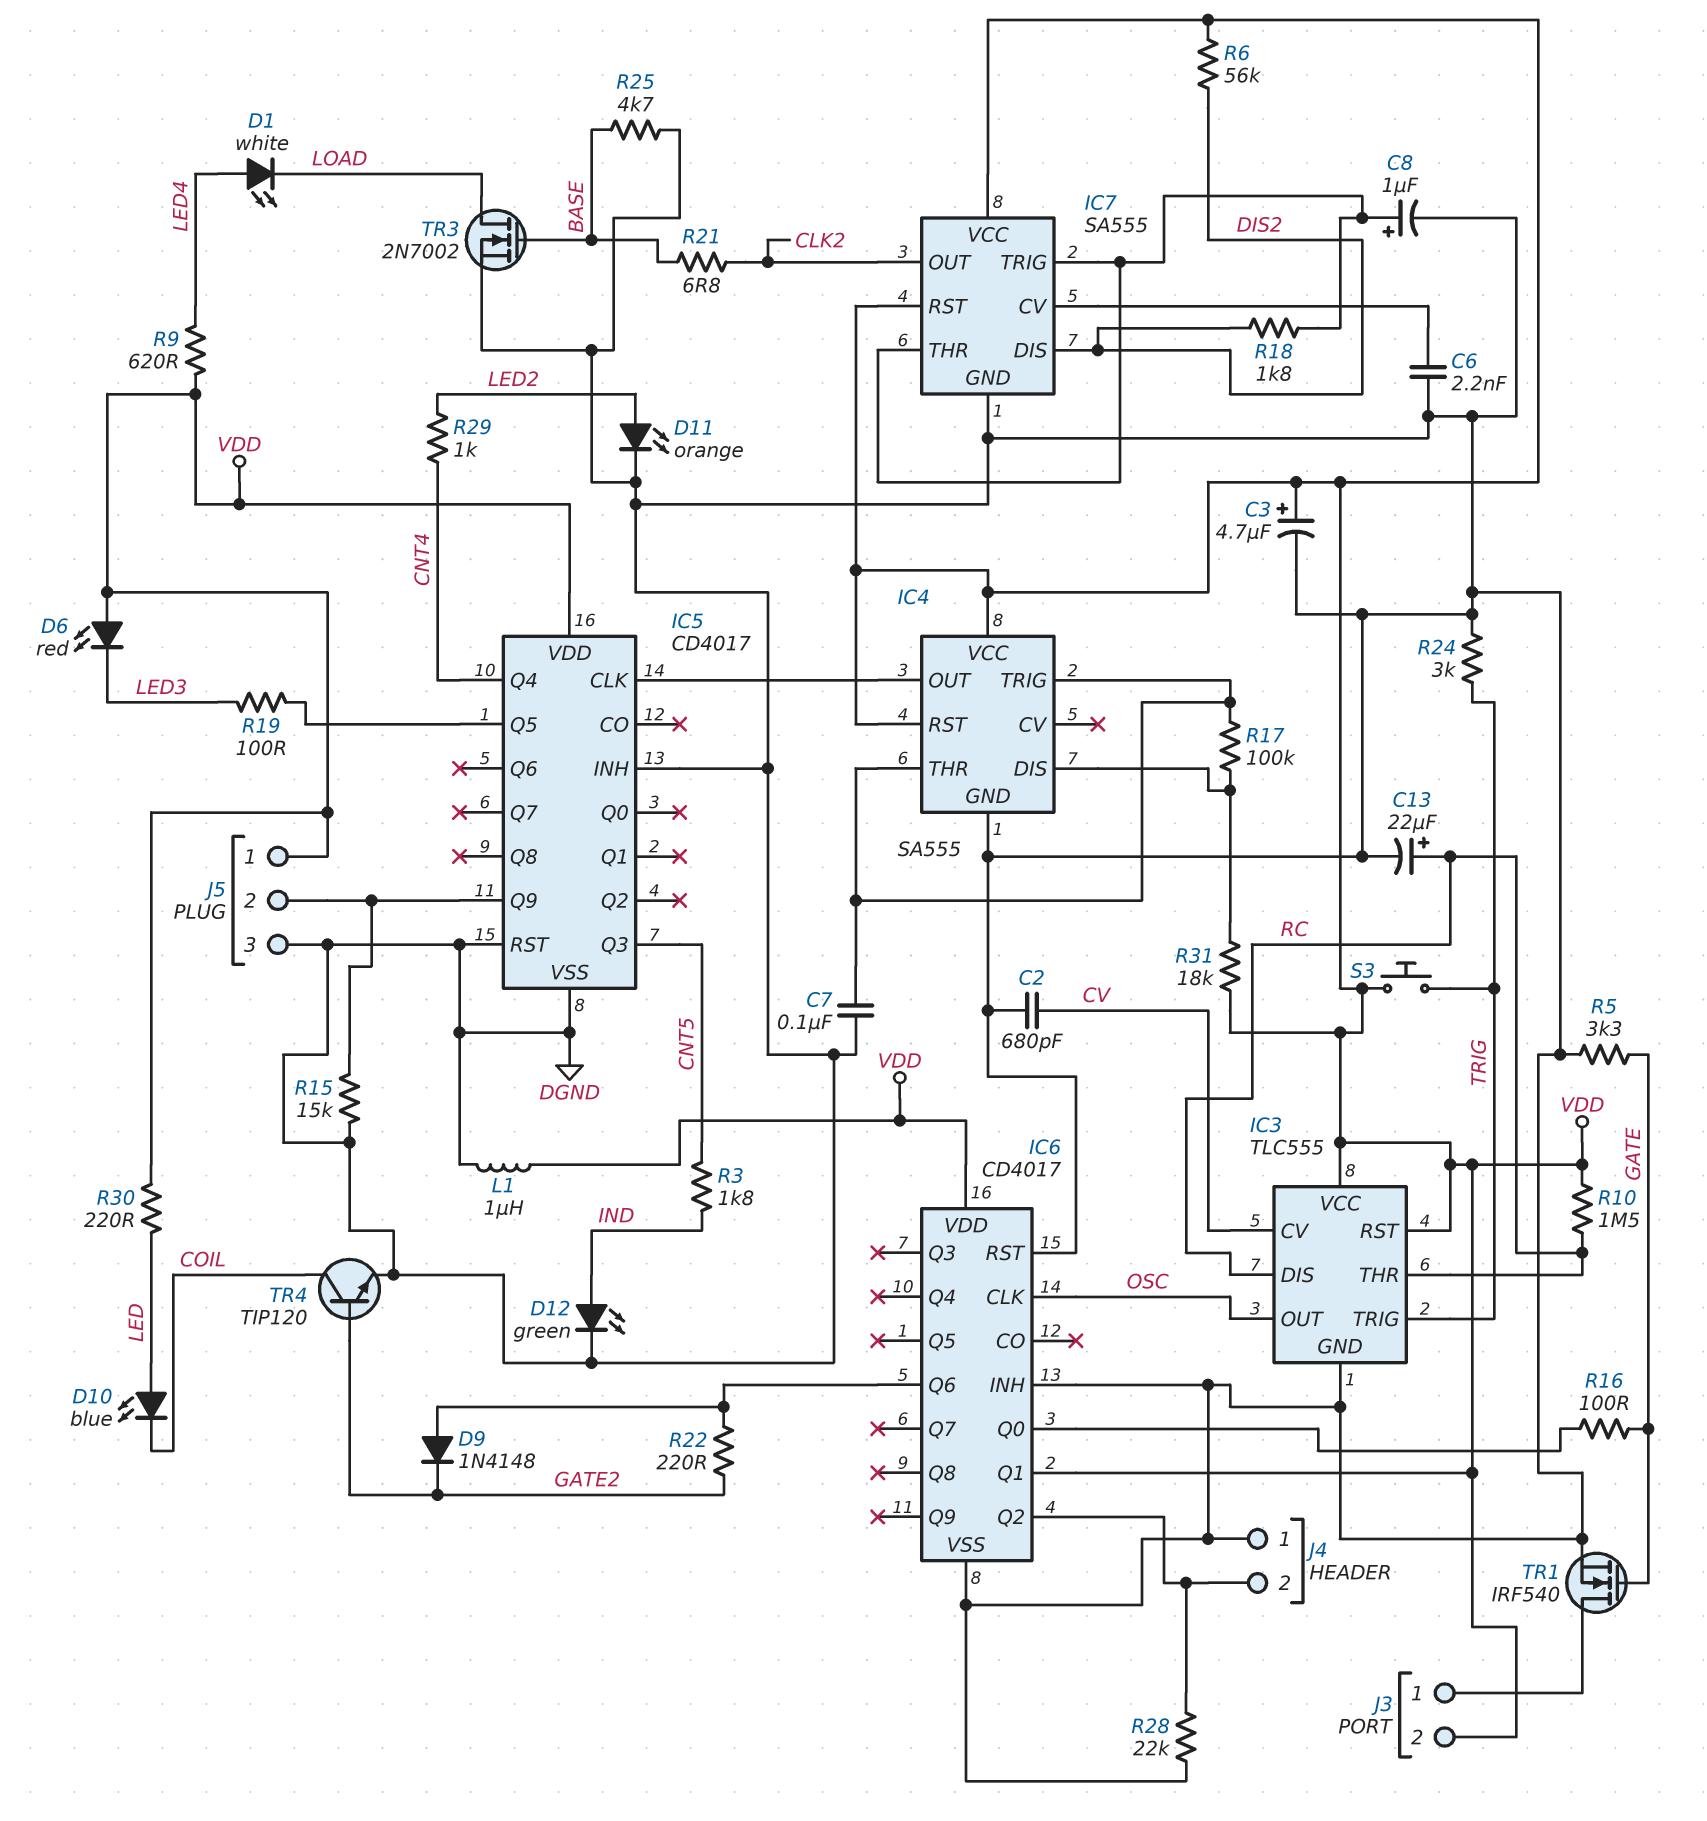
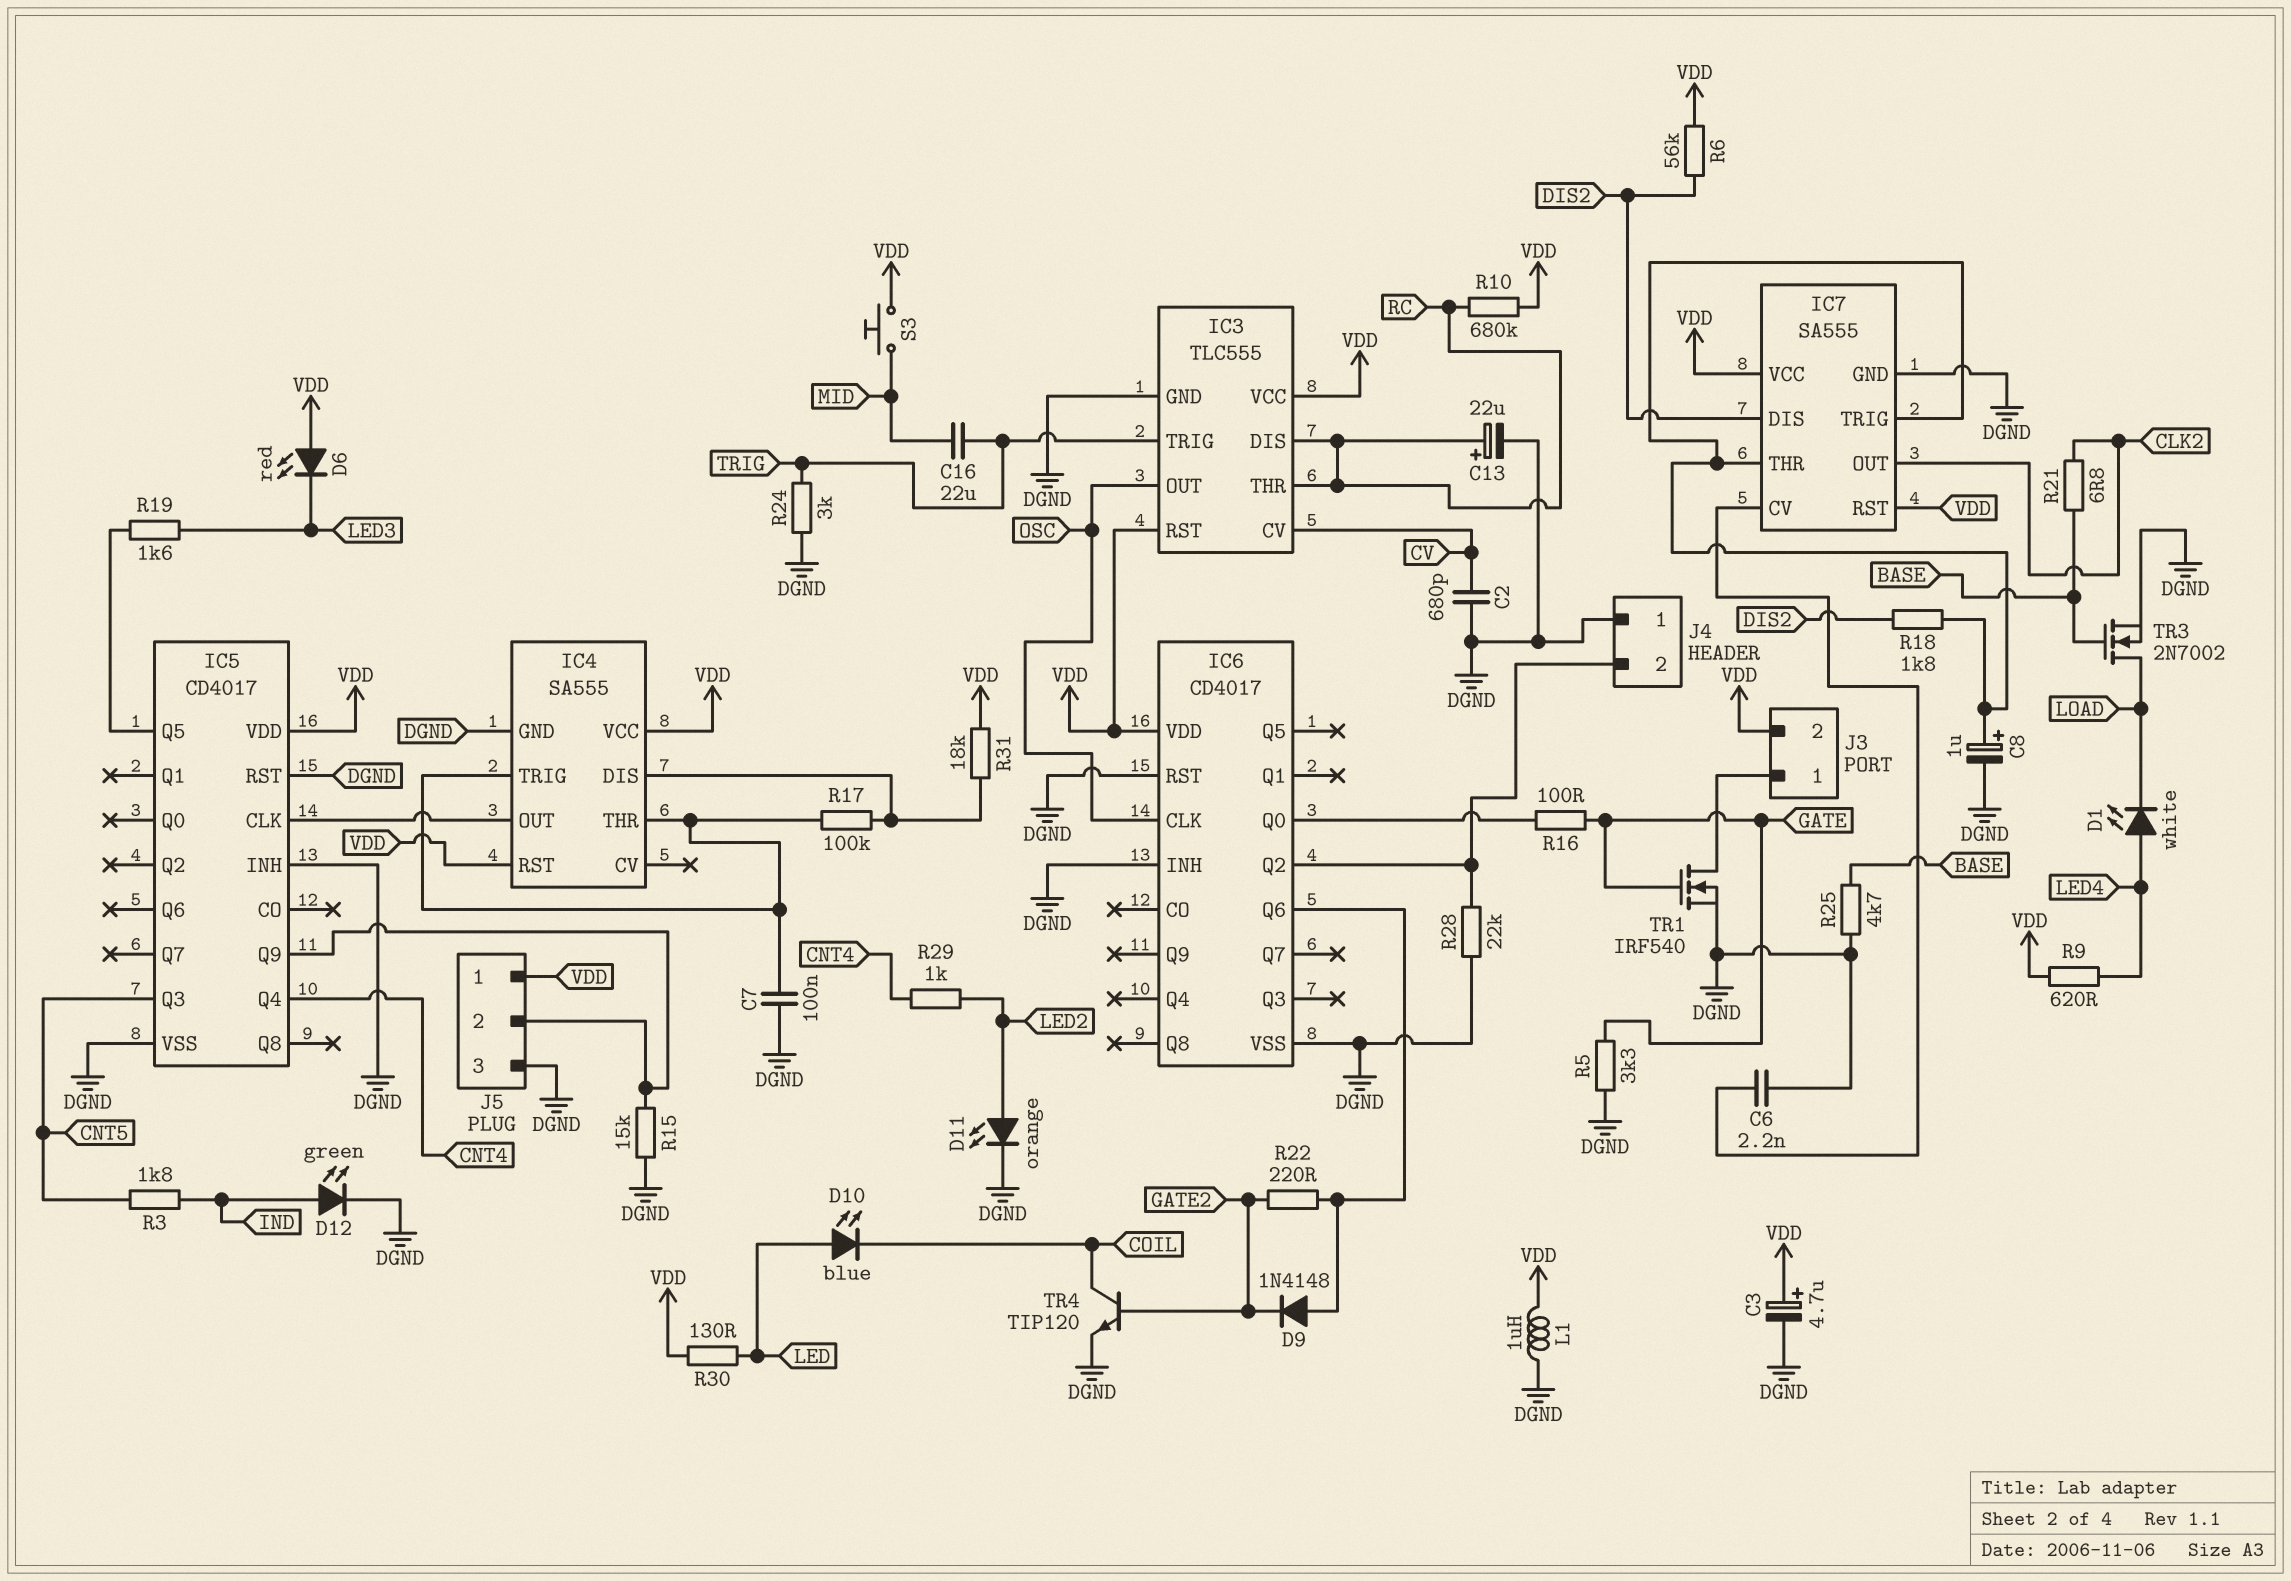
C16: none -> 22uF (MID, TRIG)
IC6 pin Q1: VDD -> none
R10: 1.5M (RC, VDD) -> 680k (RC, VDD)
R19: 100 (IC5/Q5, LED3) -> 1.6k (IC5/Q5, LED3)
R30: 220 (LED, VDD) -> 130 (LED, VDD)
S3: button (TRIG, VDD) -> button (MID, VDD)

